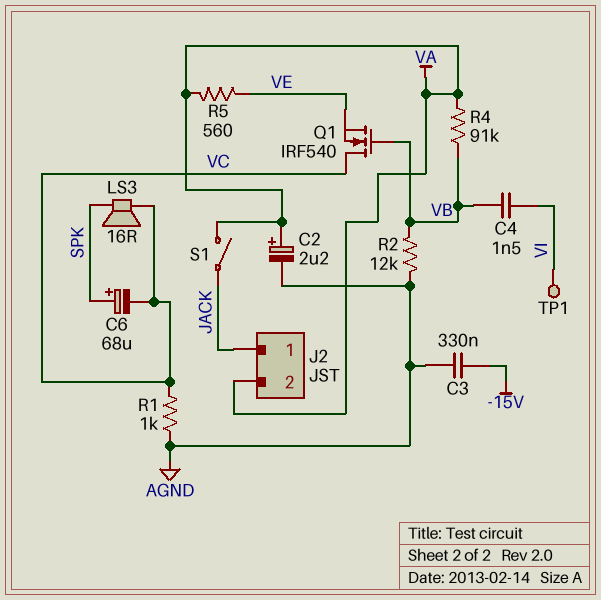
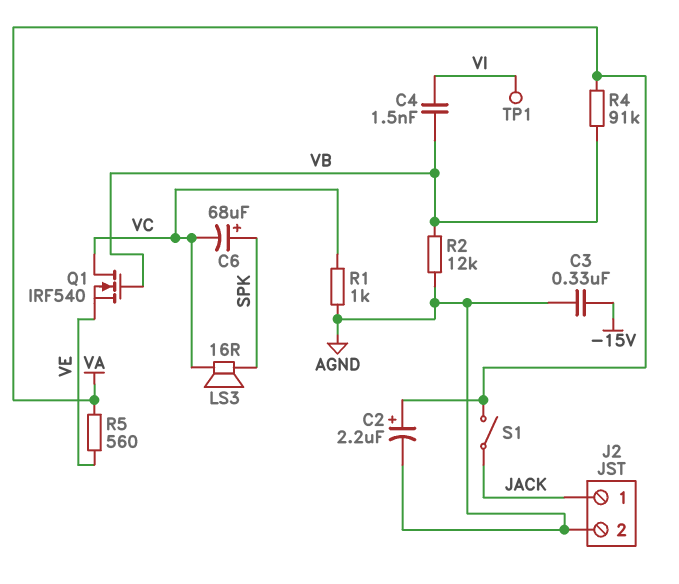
J2 pin 2: VA -> AGND

